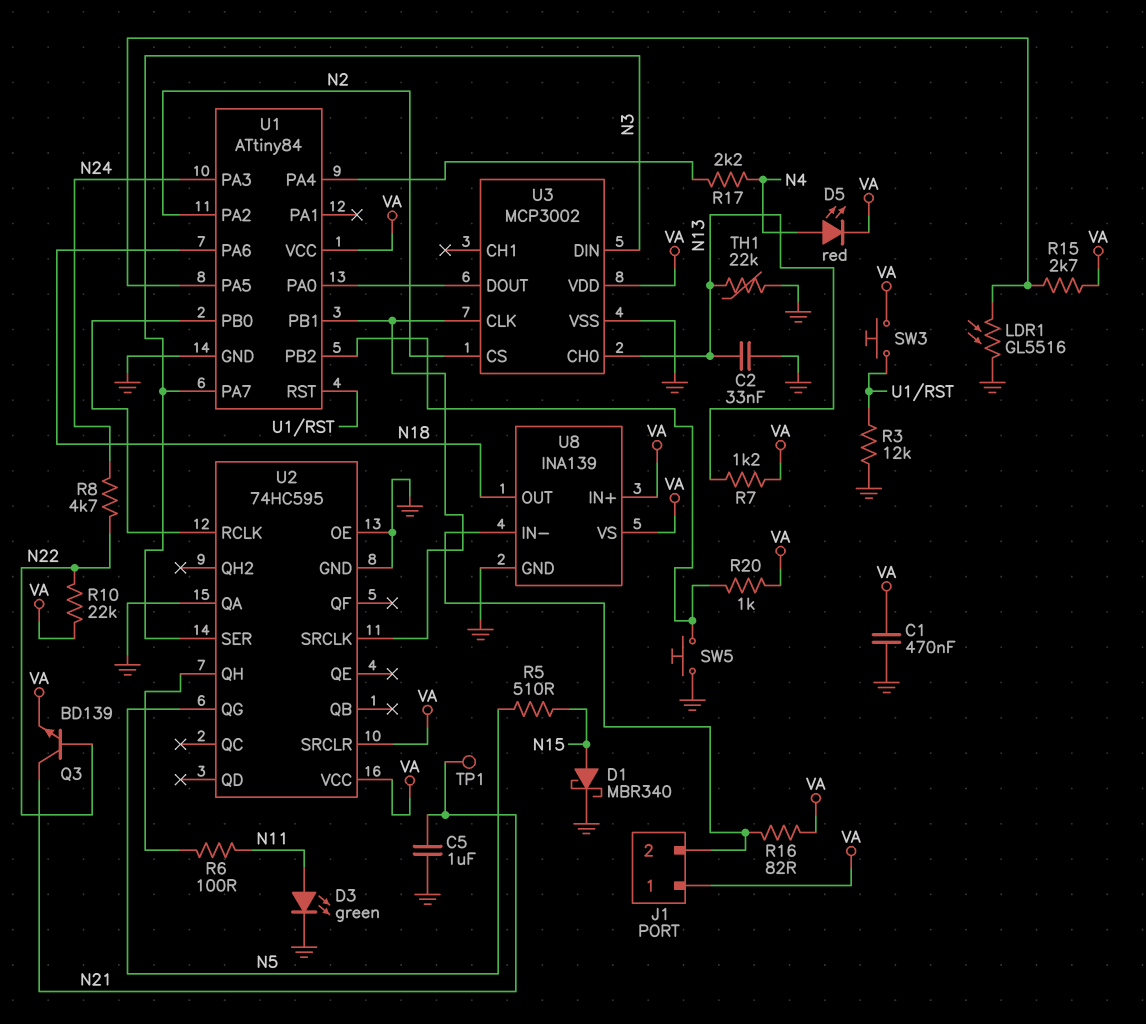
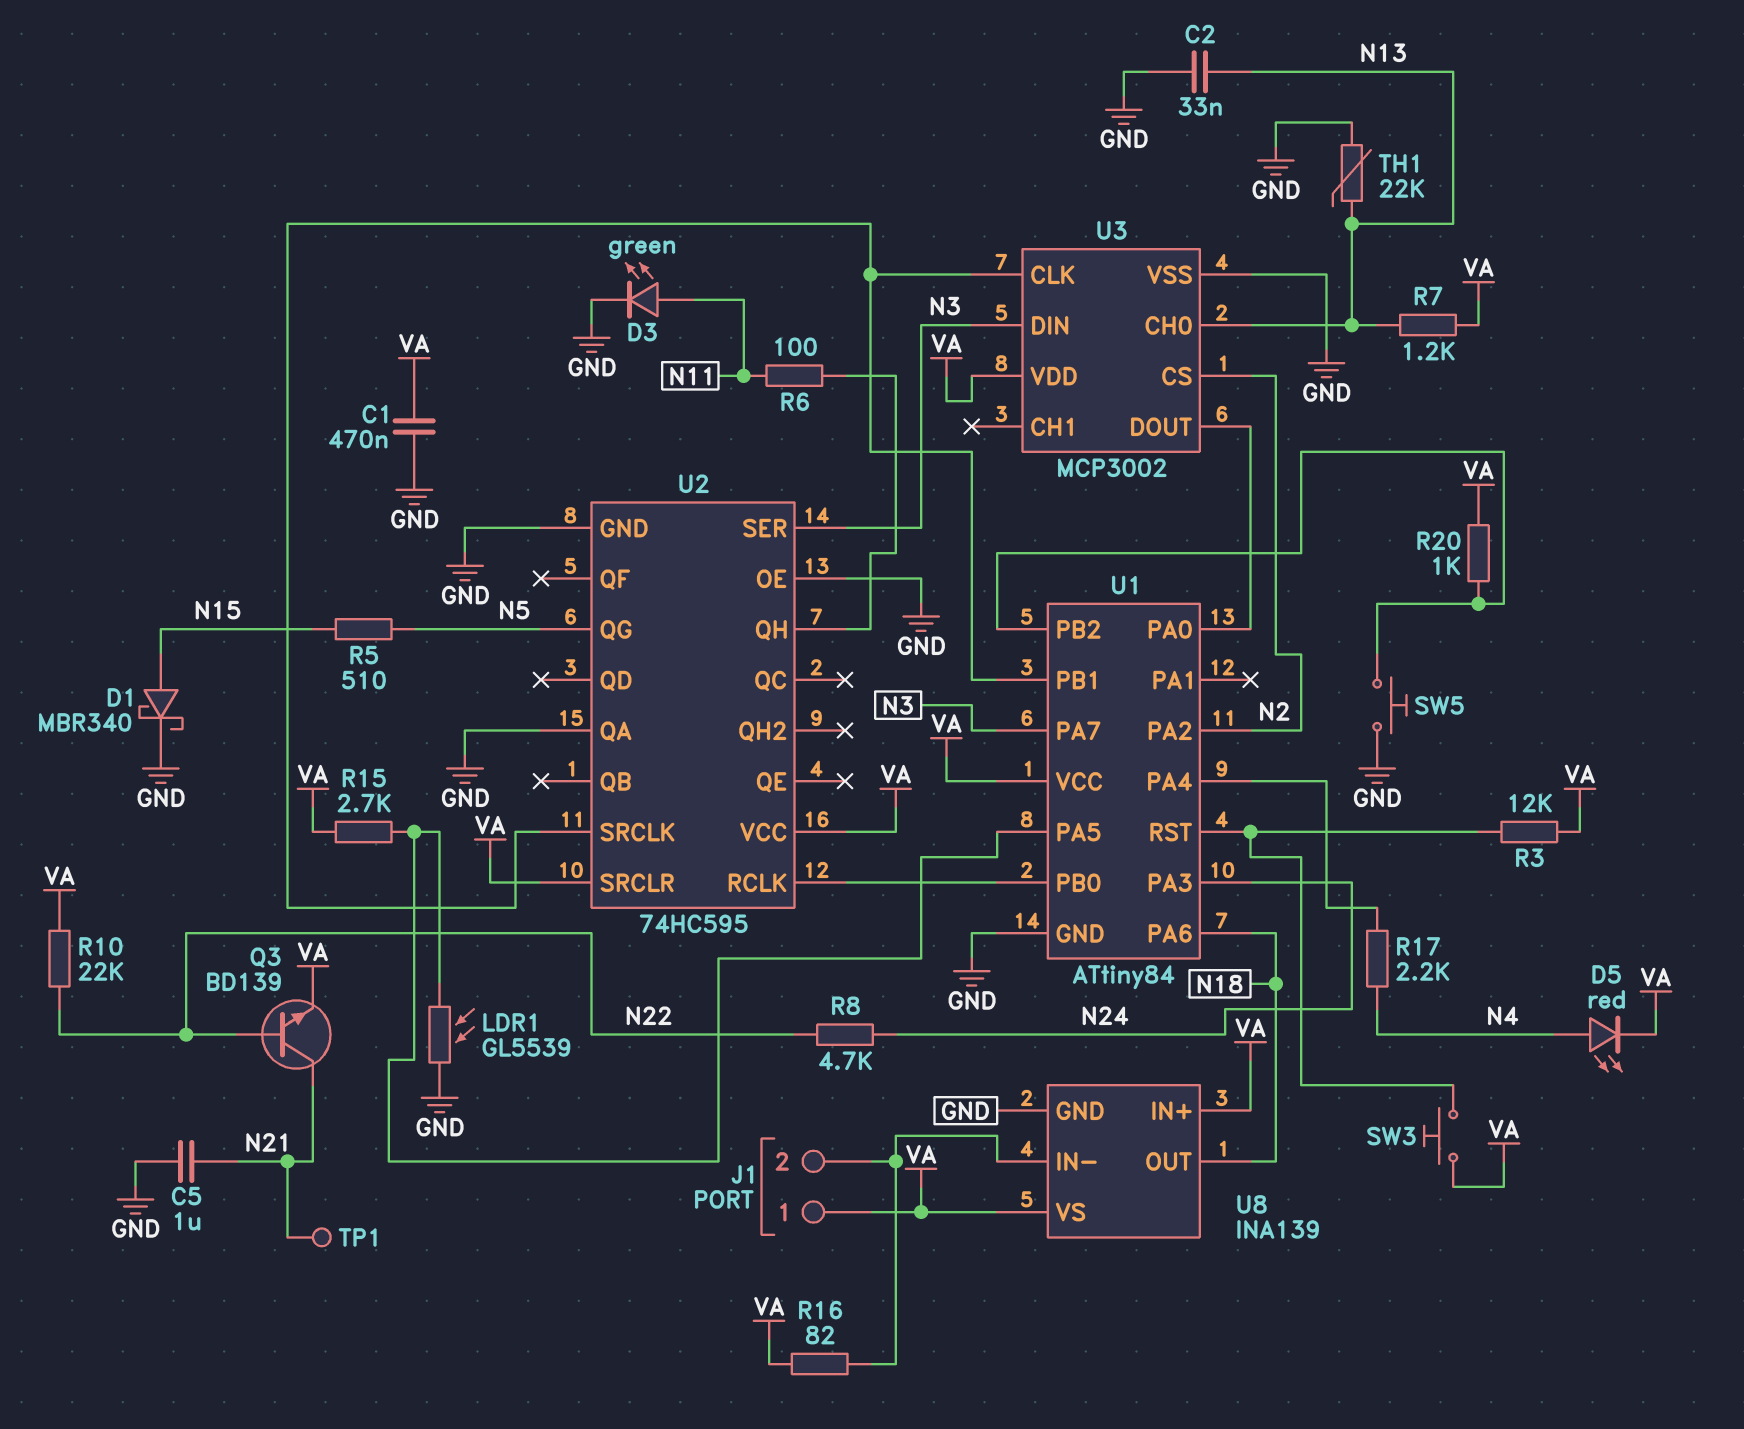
LDR1: GL5516 (GND, U1/PA5) -> GL5539 (GND, U1/PA5)
R3: 12k (GND, U1/RST) -> 12k (U1/RST, VA)

